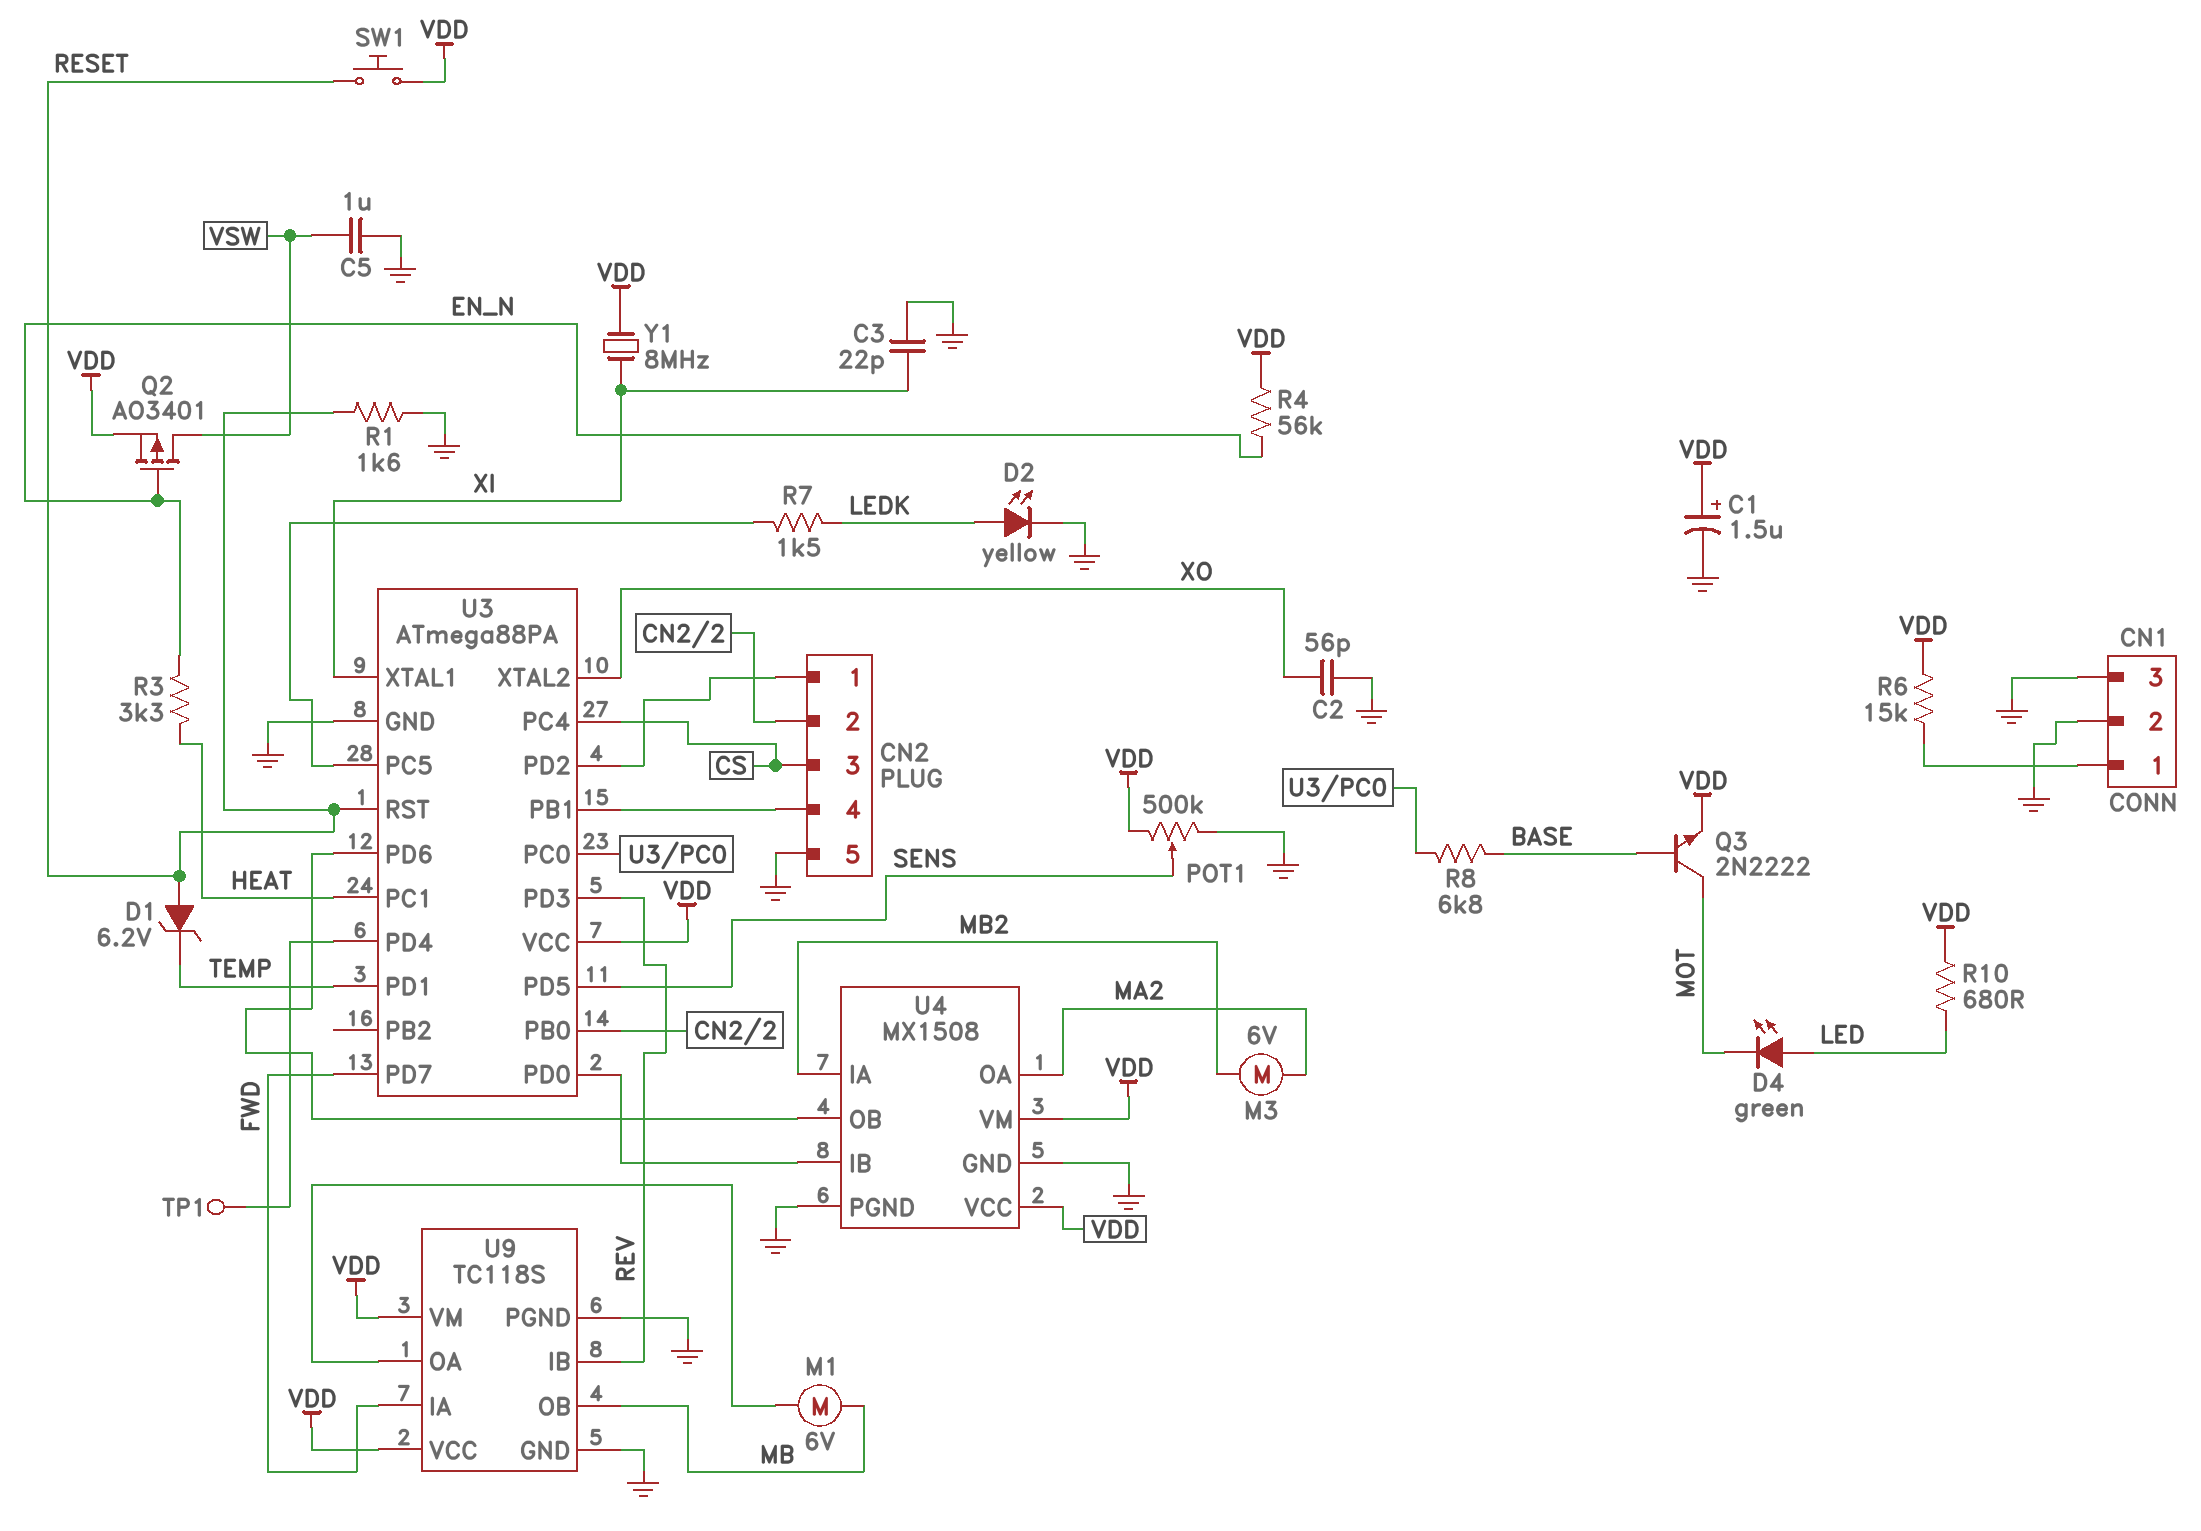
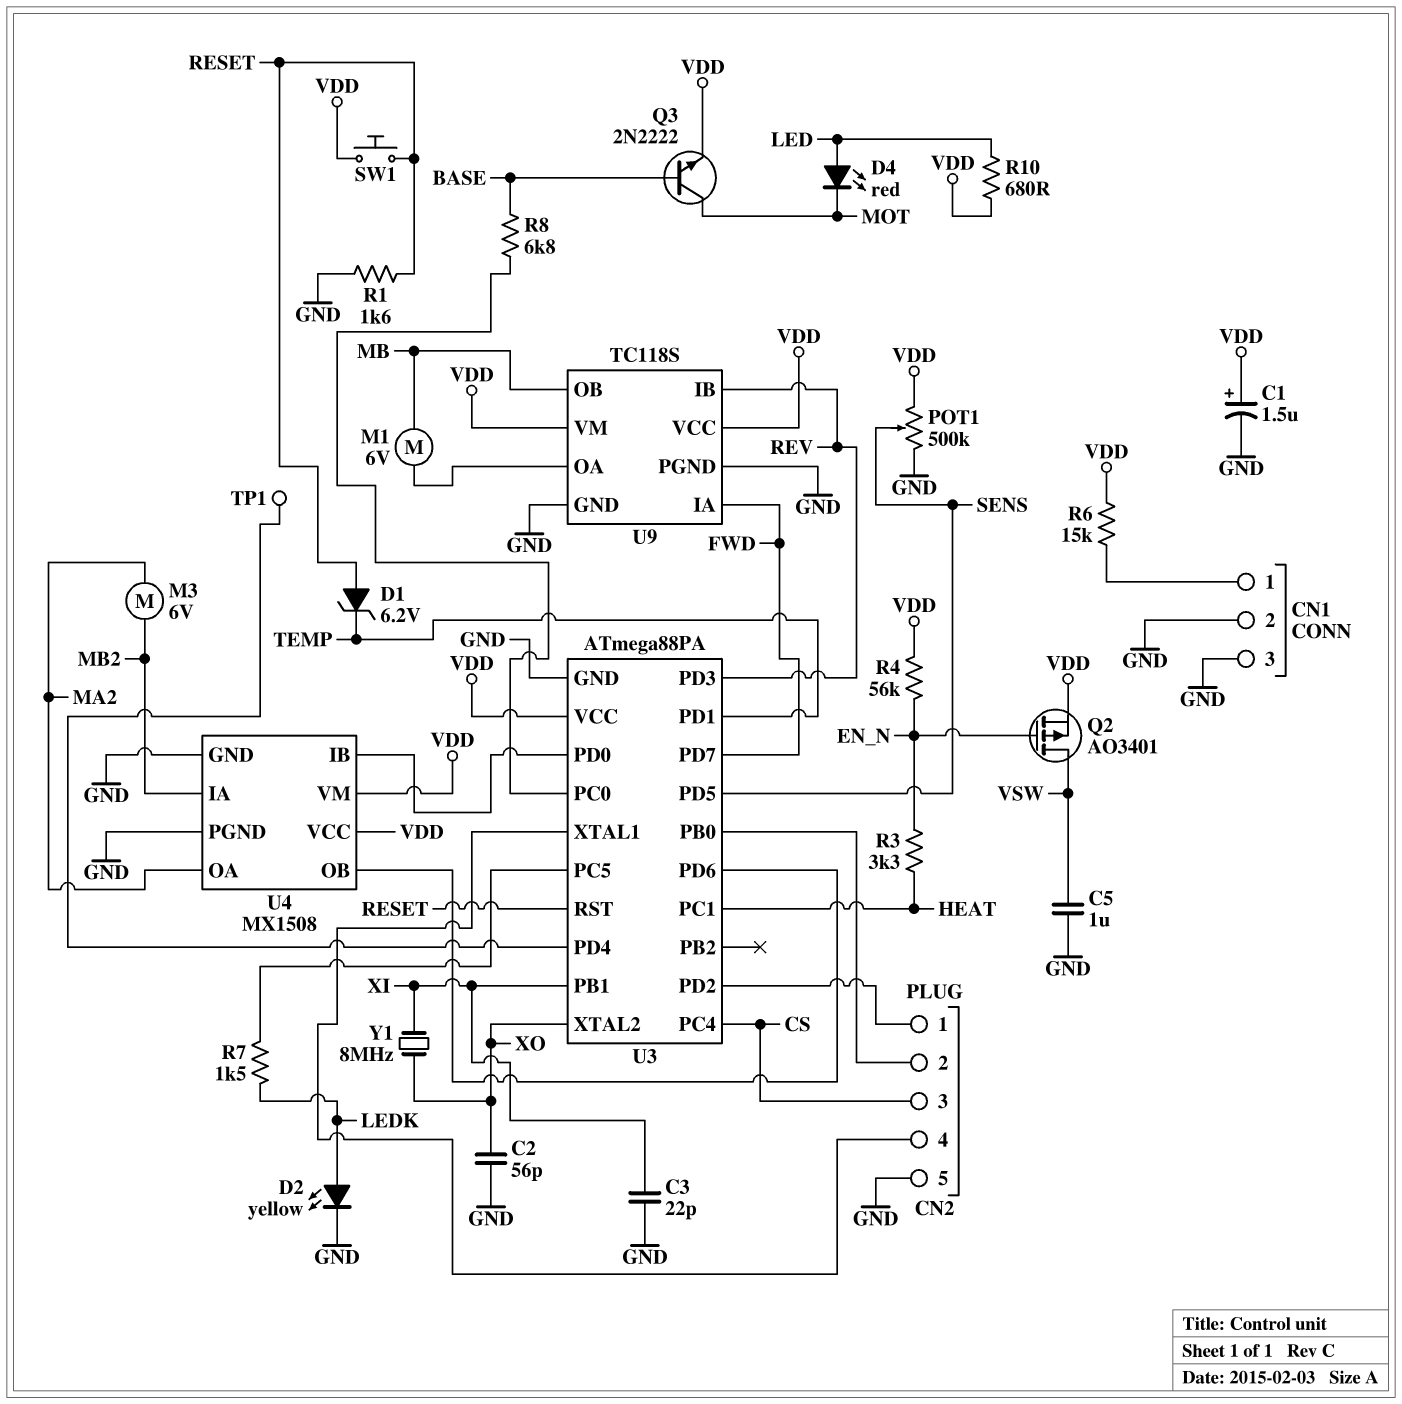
D4: LED green (A LED, K MOT) -> LED red (A LED, K MOT)
U3 pin PB1: CN2/4 -> XI
U3 pin XTAL1: XI -> CN2/4
Y1: 8MHz (VDD, XI) -> 8MHz (XI, XO)

